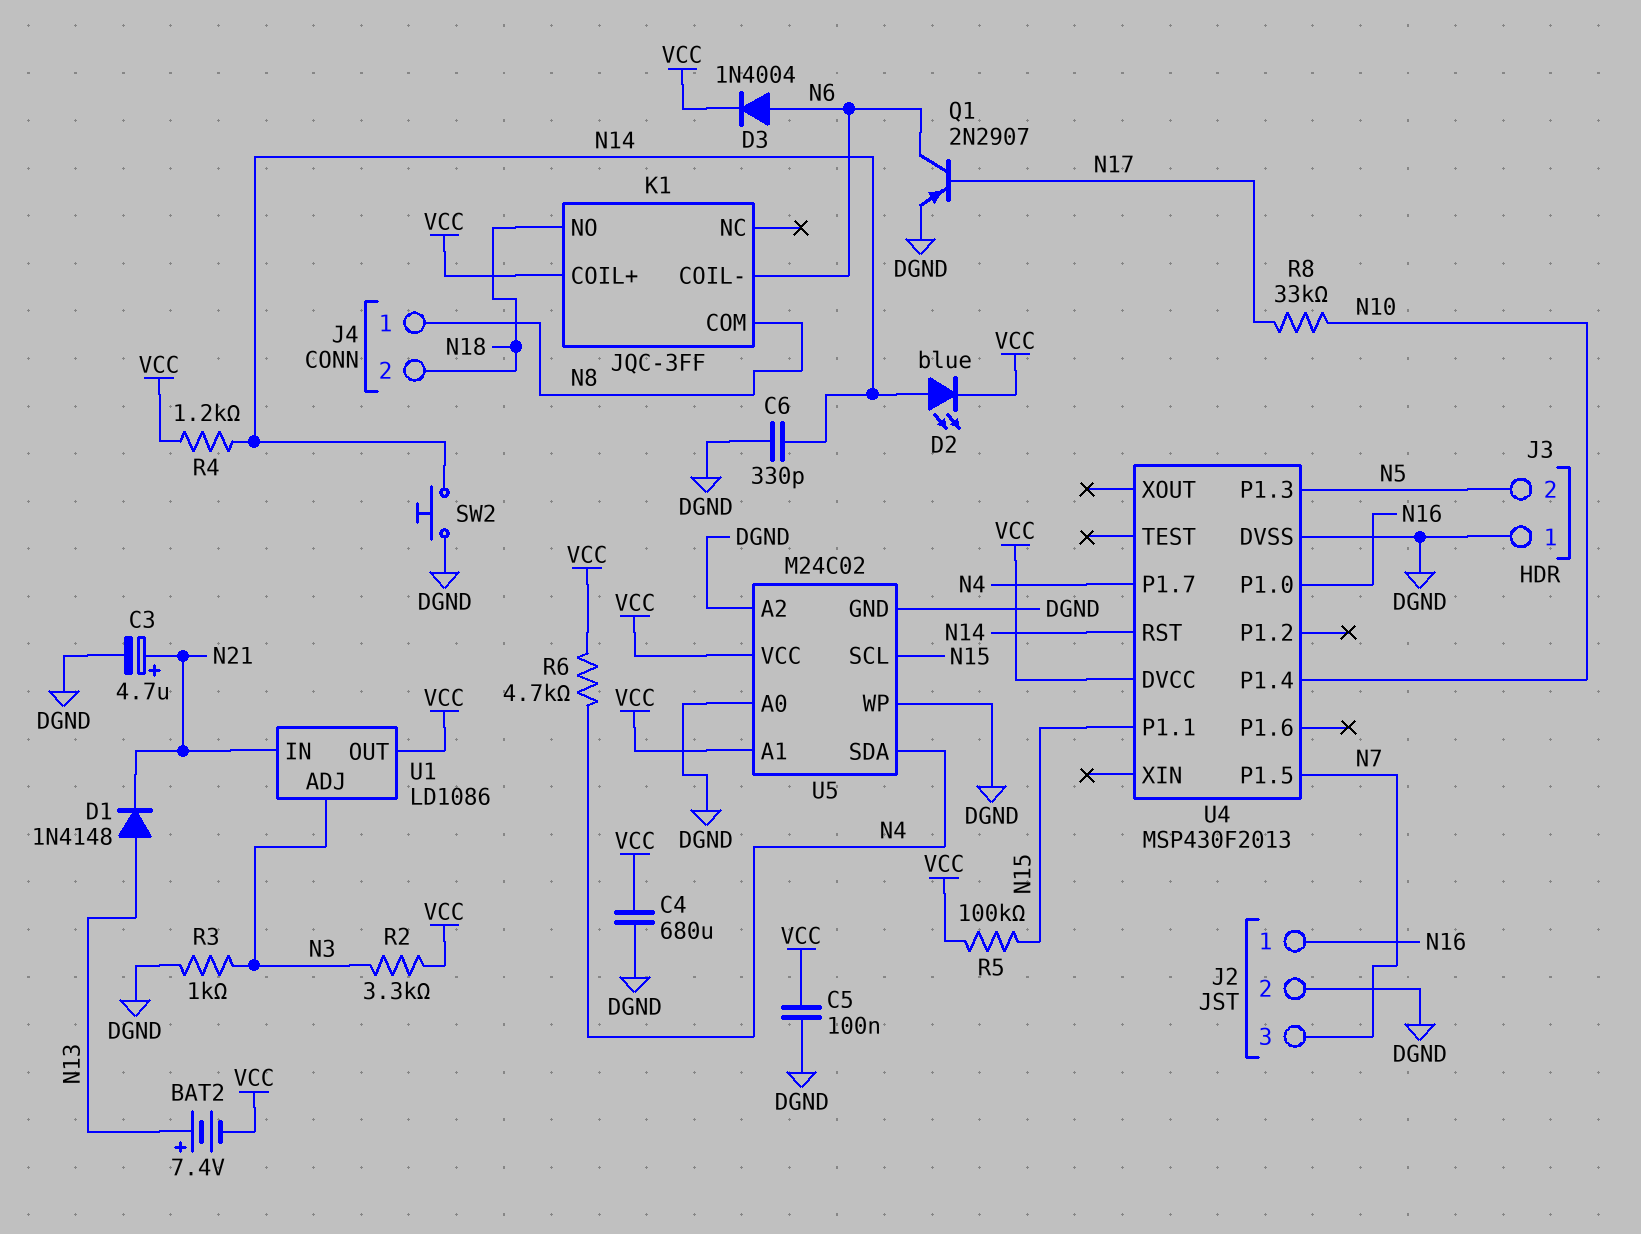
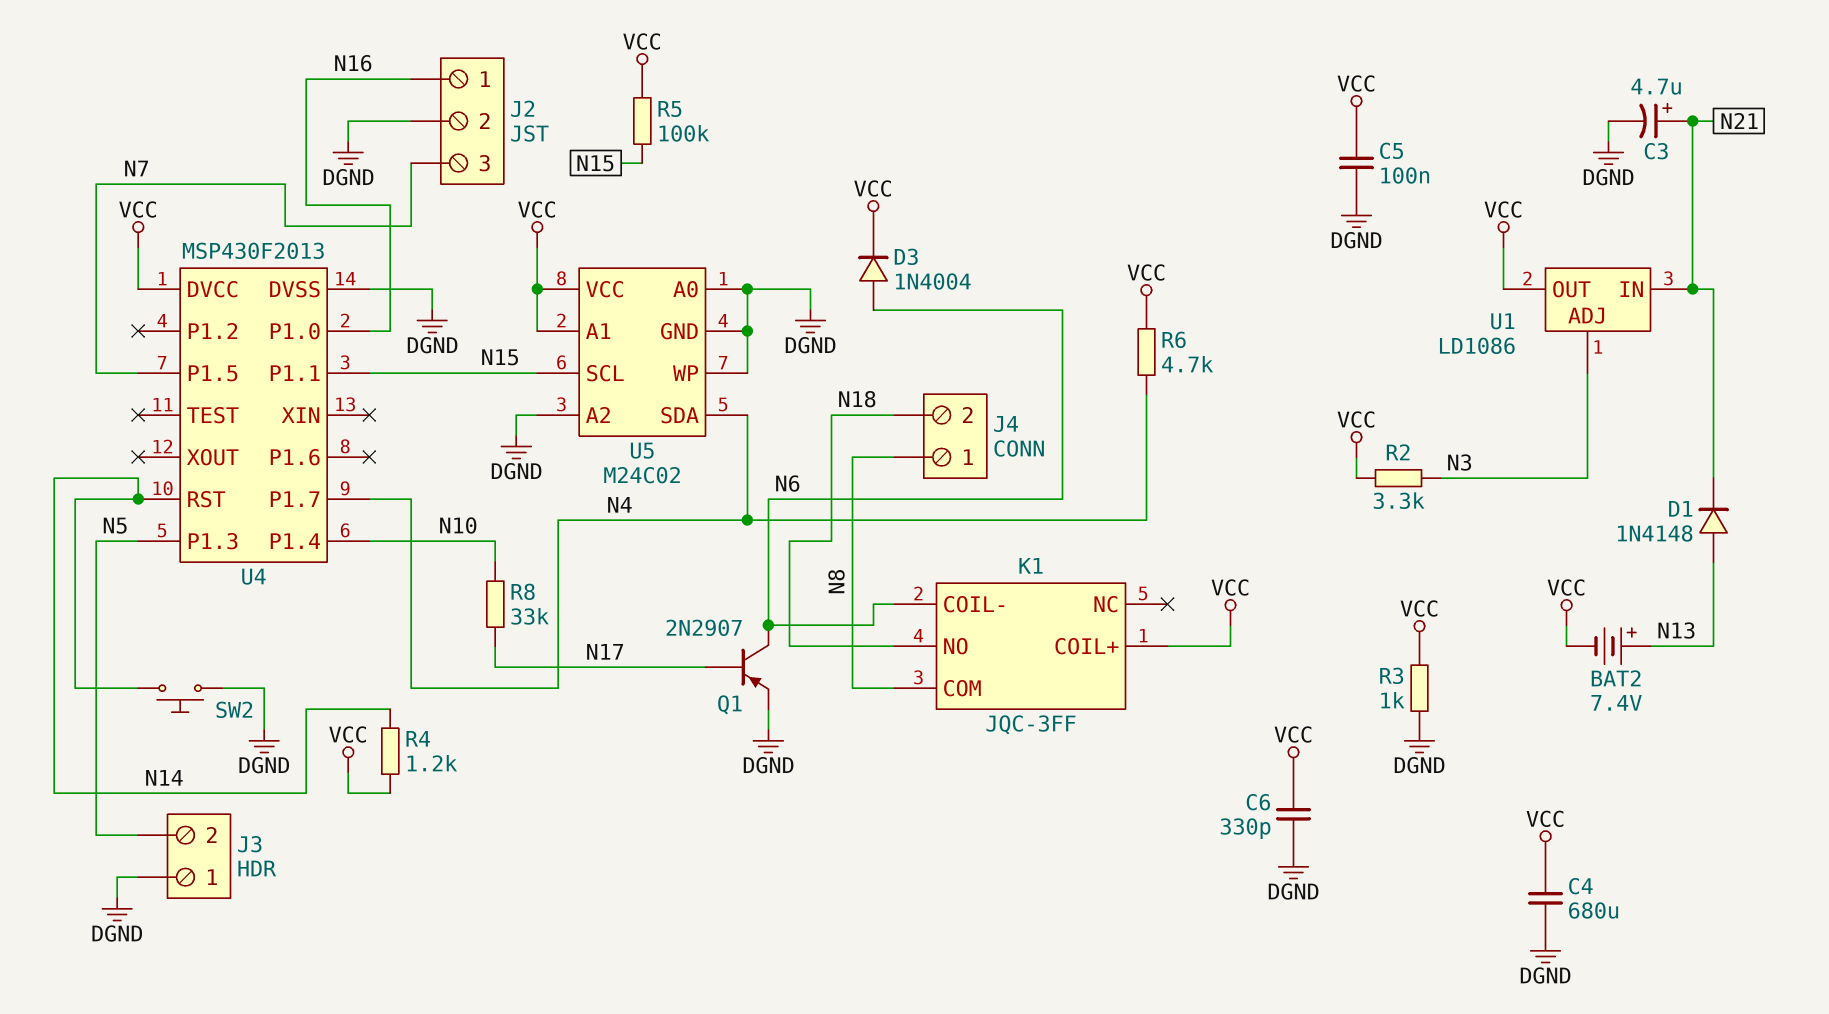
C6: 330pF (DGND, N14) -> 330pF (DGND, VCC)
D2: LED blue (A N14, K VCC) -> none
R3: 1k (DGND, N3) -> 1k (DGND, VCC)

